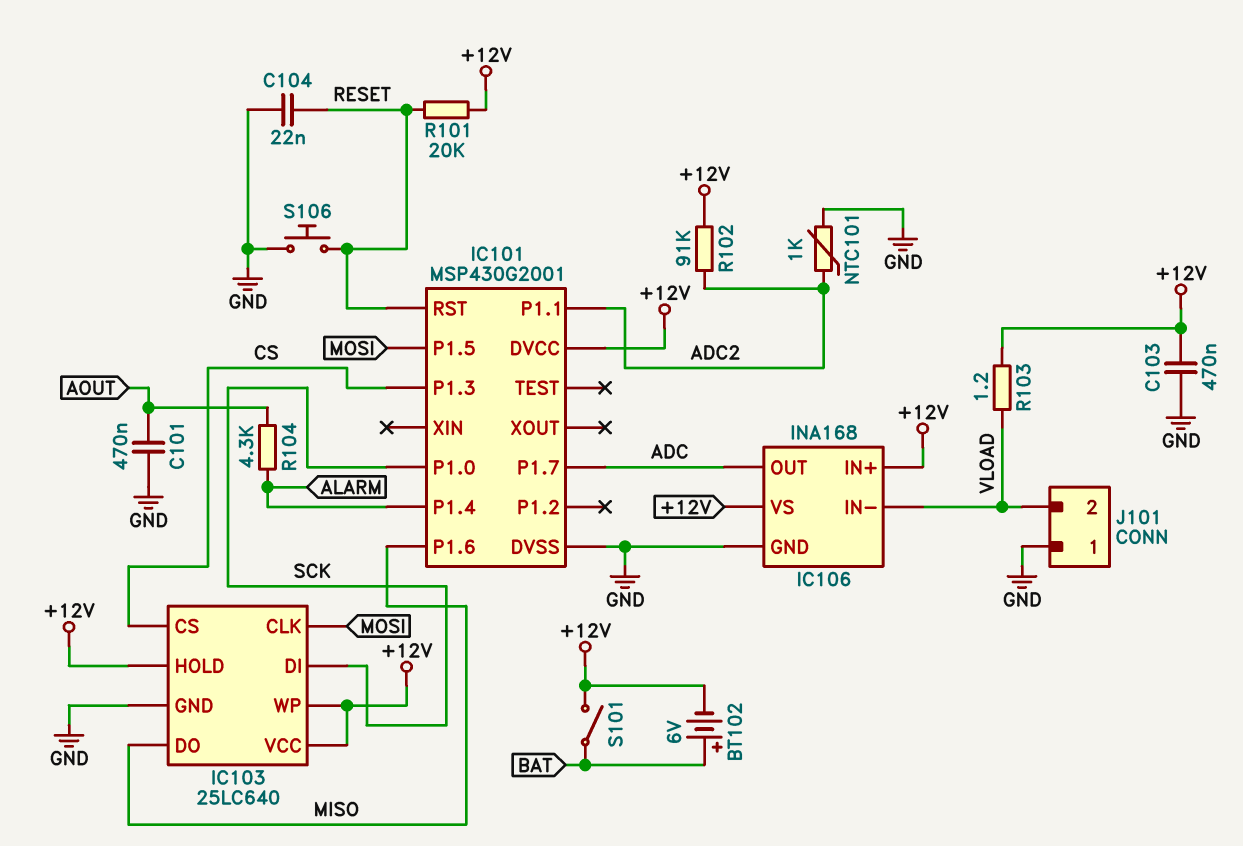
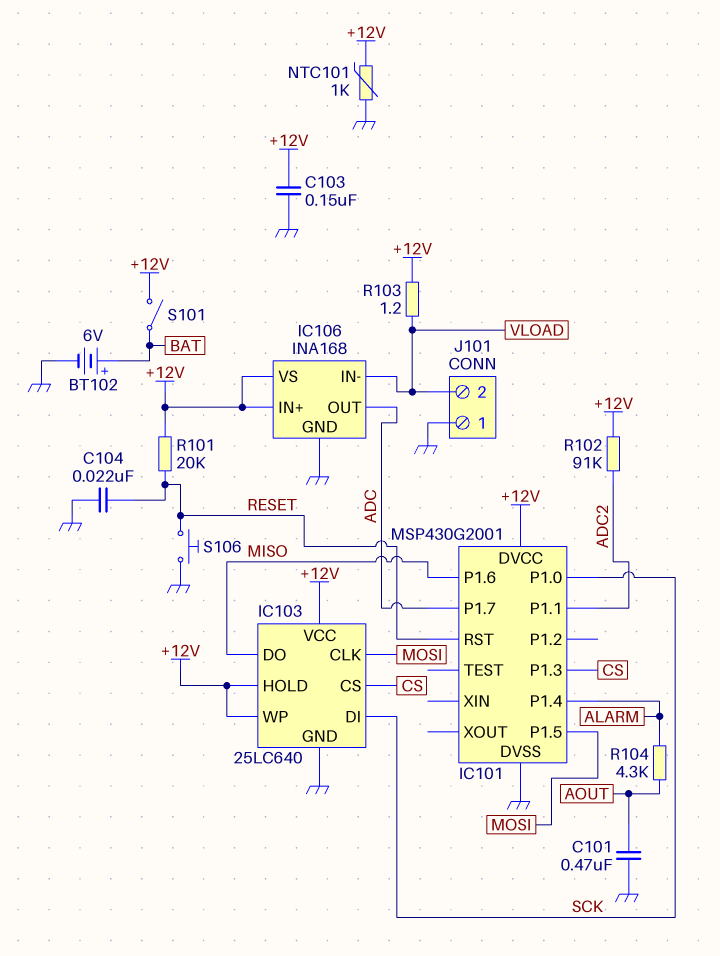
BT102: 6V (plus BAT, minus +12V) -> 6V (plus BAT, minus GND)
C103: 470nF (+12V, GND) -> 150nF (+12V, GND)
NTC101: 1k (ADC2, GND) -> 1k (+12V, GND)

